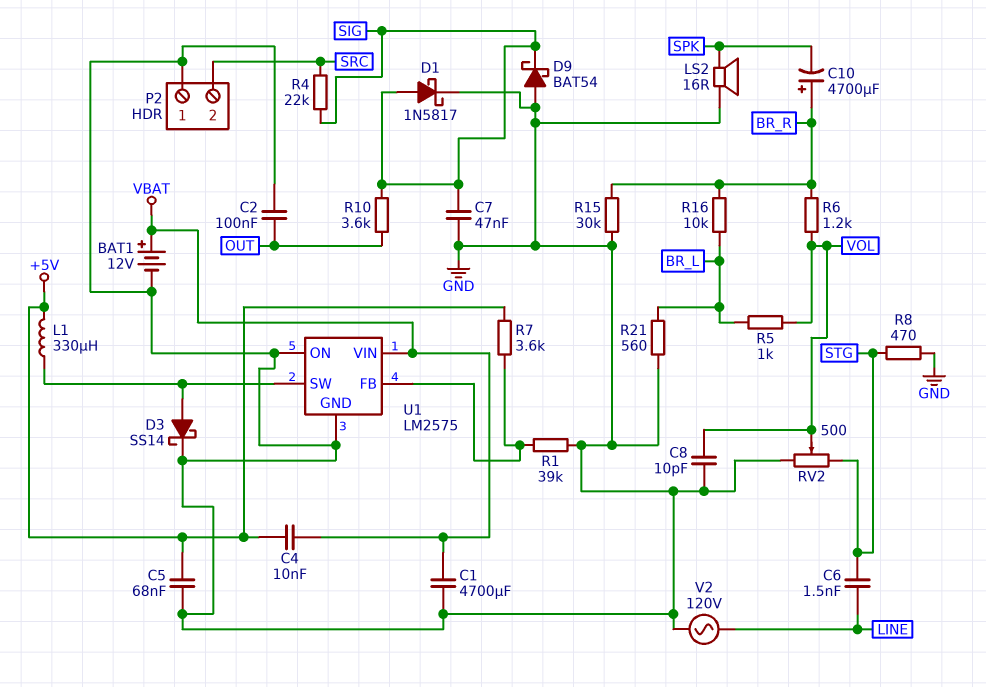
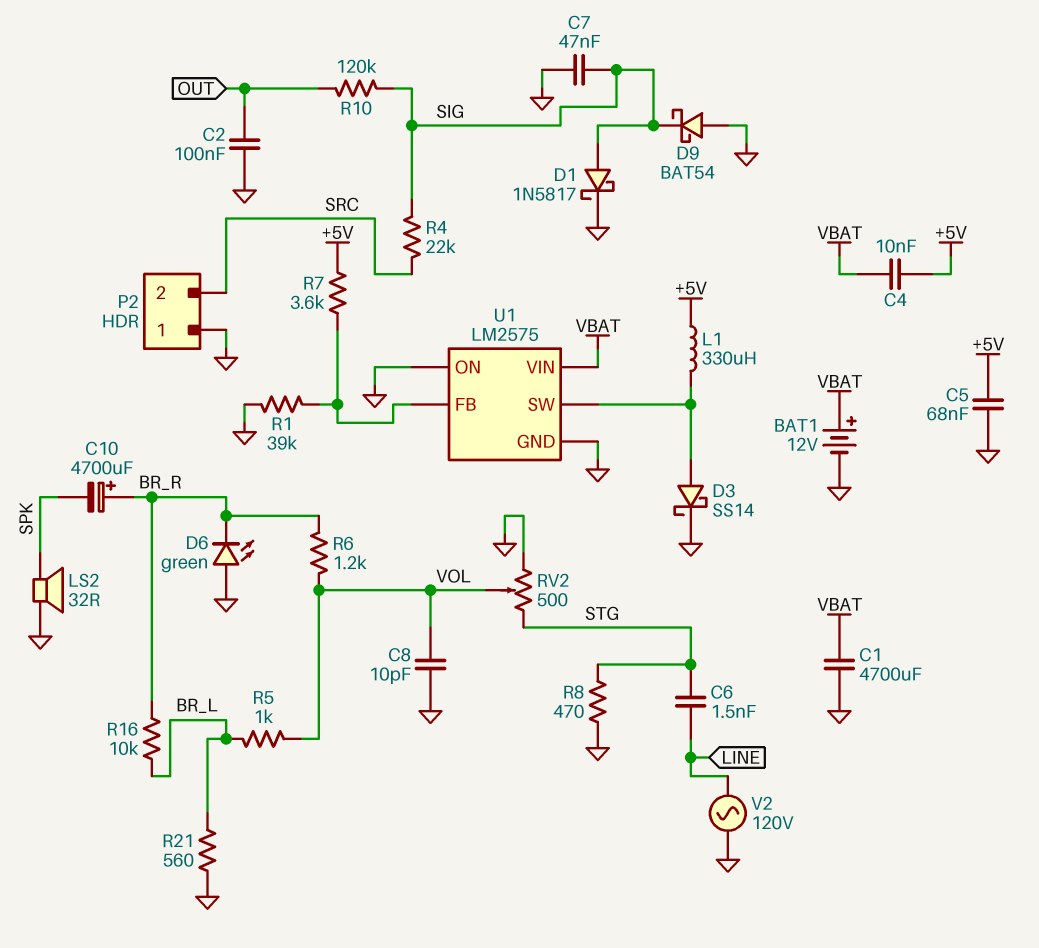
D6: none -> LED green (A GND, K BR_R)
LS2: speaker 16R (GND, SPK) -> speaker 32R (GND, SPK)
R10: 3.6k (OUT, SIG) -> 120k (OUT, SIG)
R15: 30k (BR_R, GND) -> none

